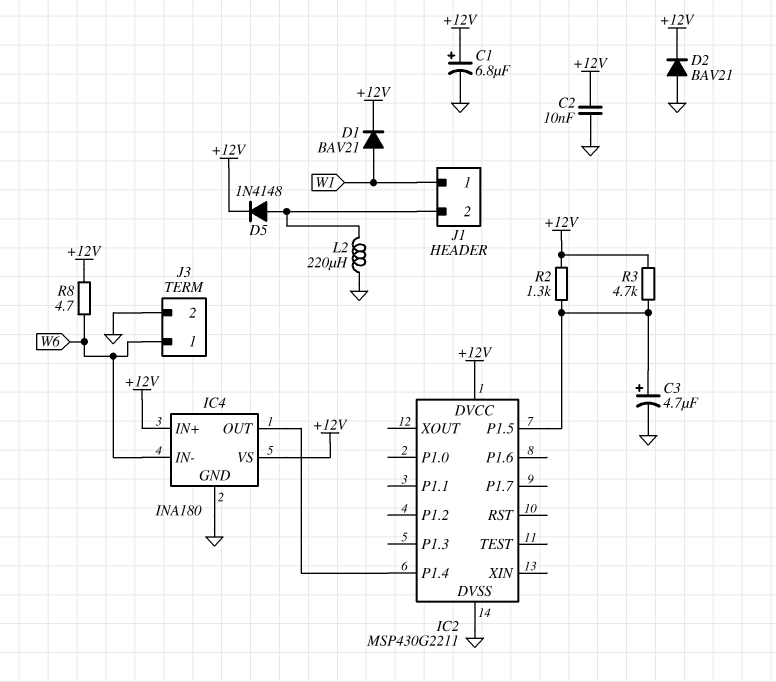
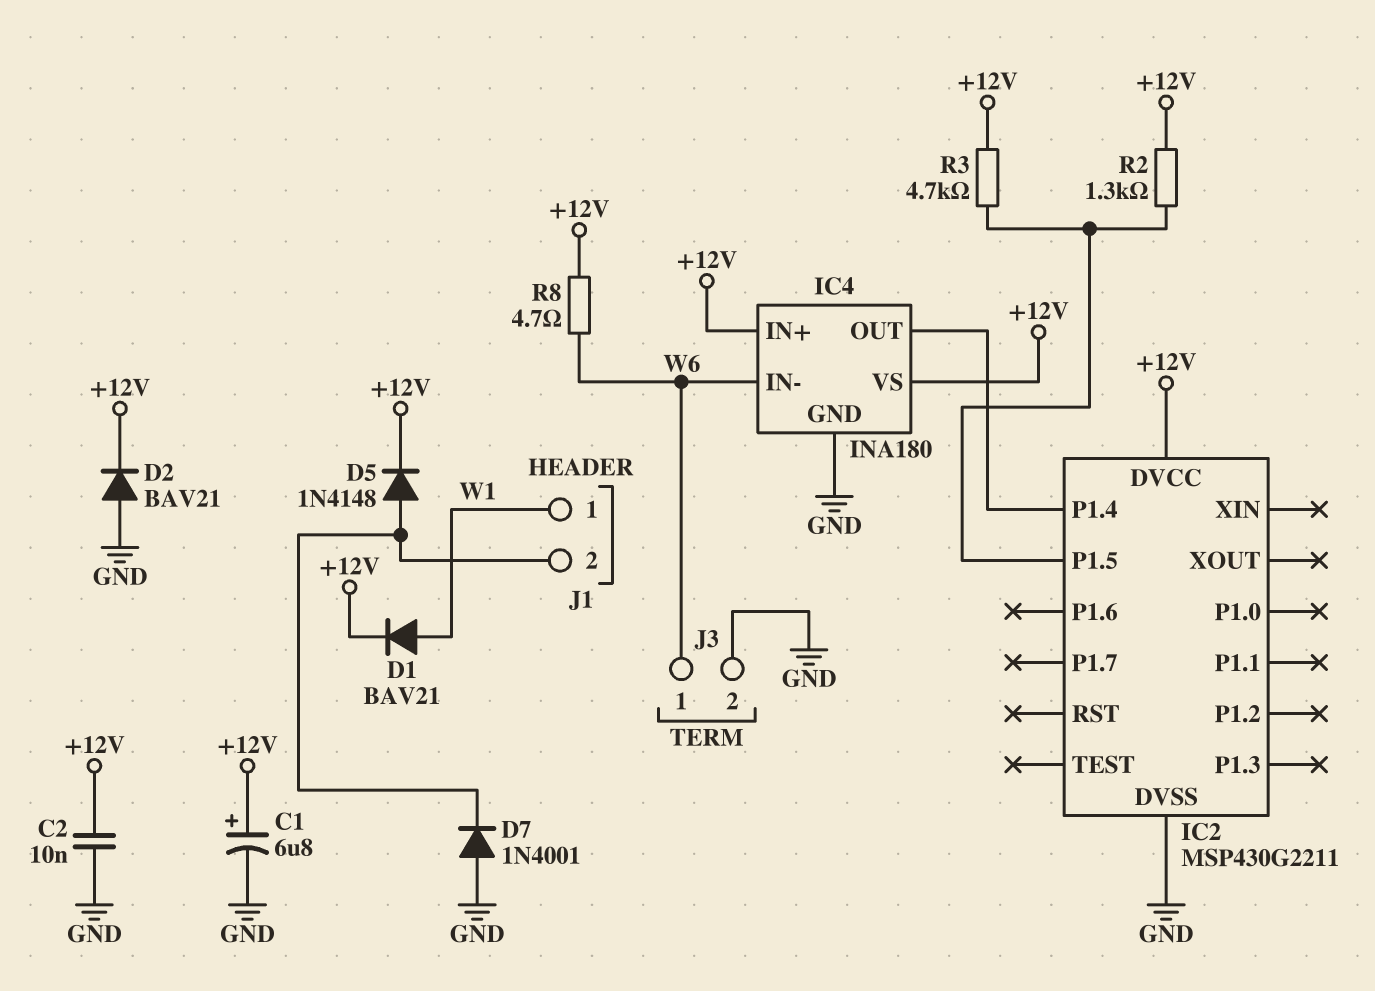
C3: 4.7uF (plus IC2/P1.5, minus GND) -> none
D7: none -> diode 1N4001 (A GND, K J1/2)
L2: 220uH (GND, J1/2) -> none

